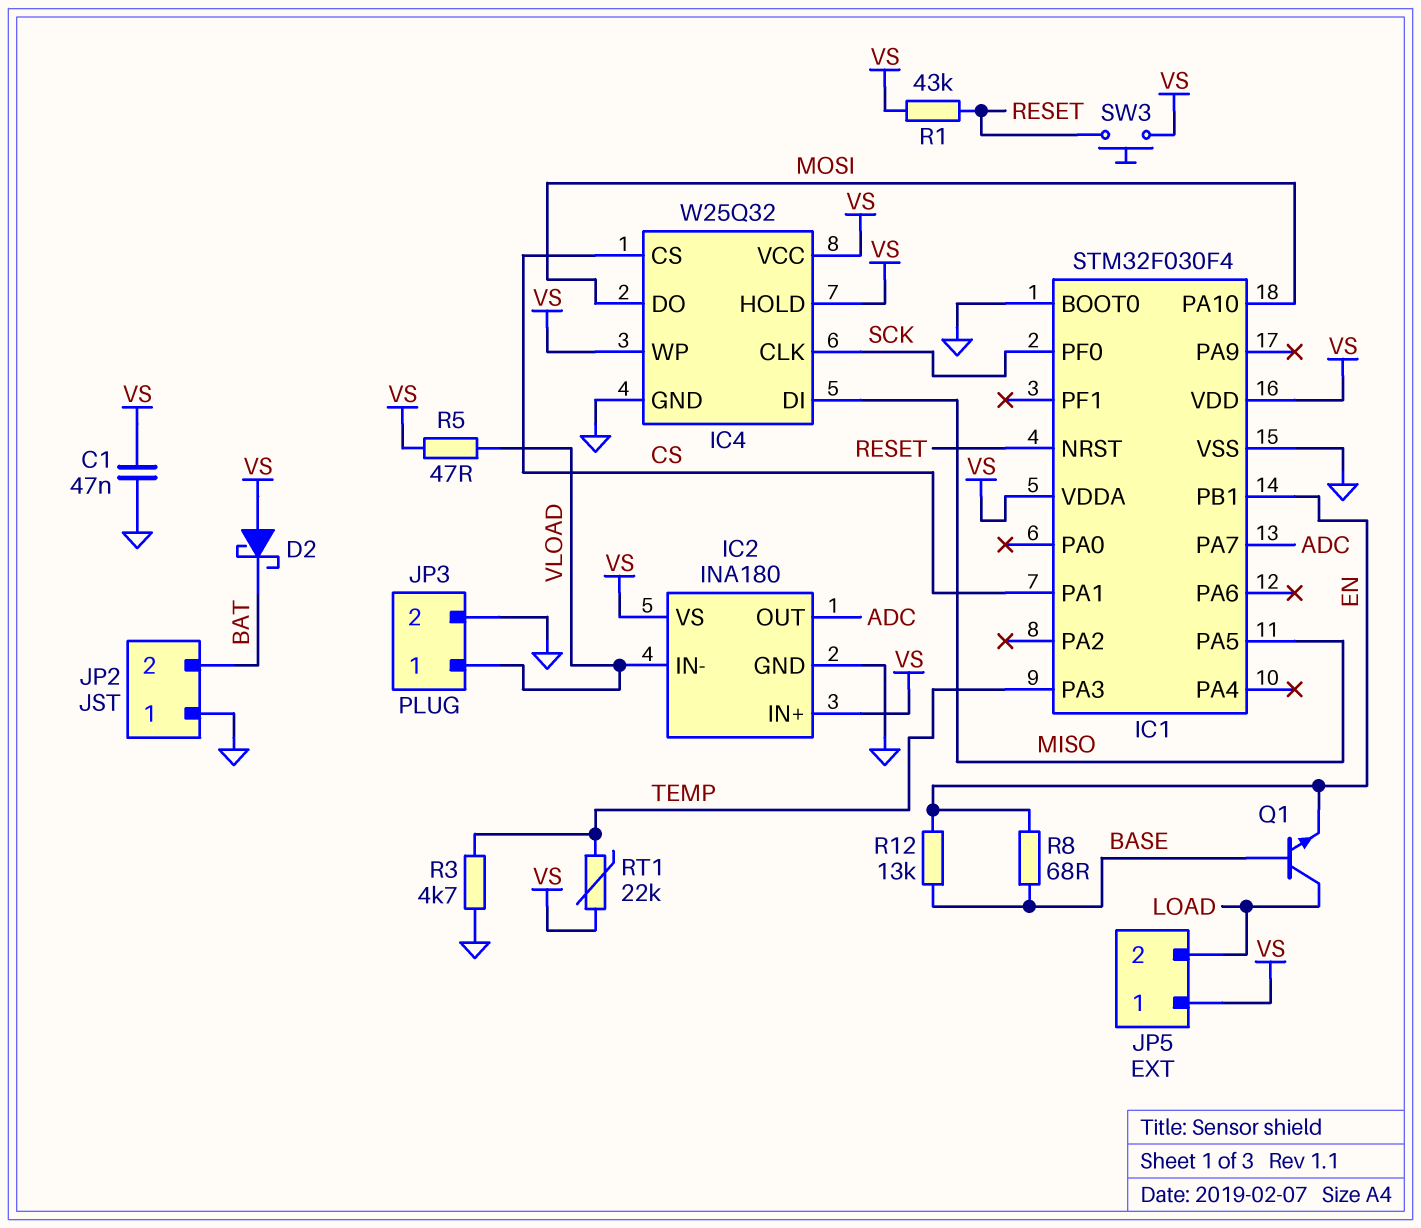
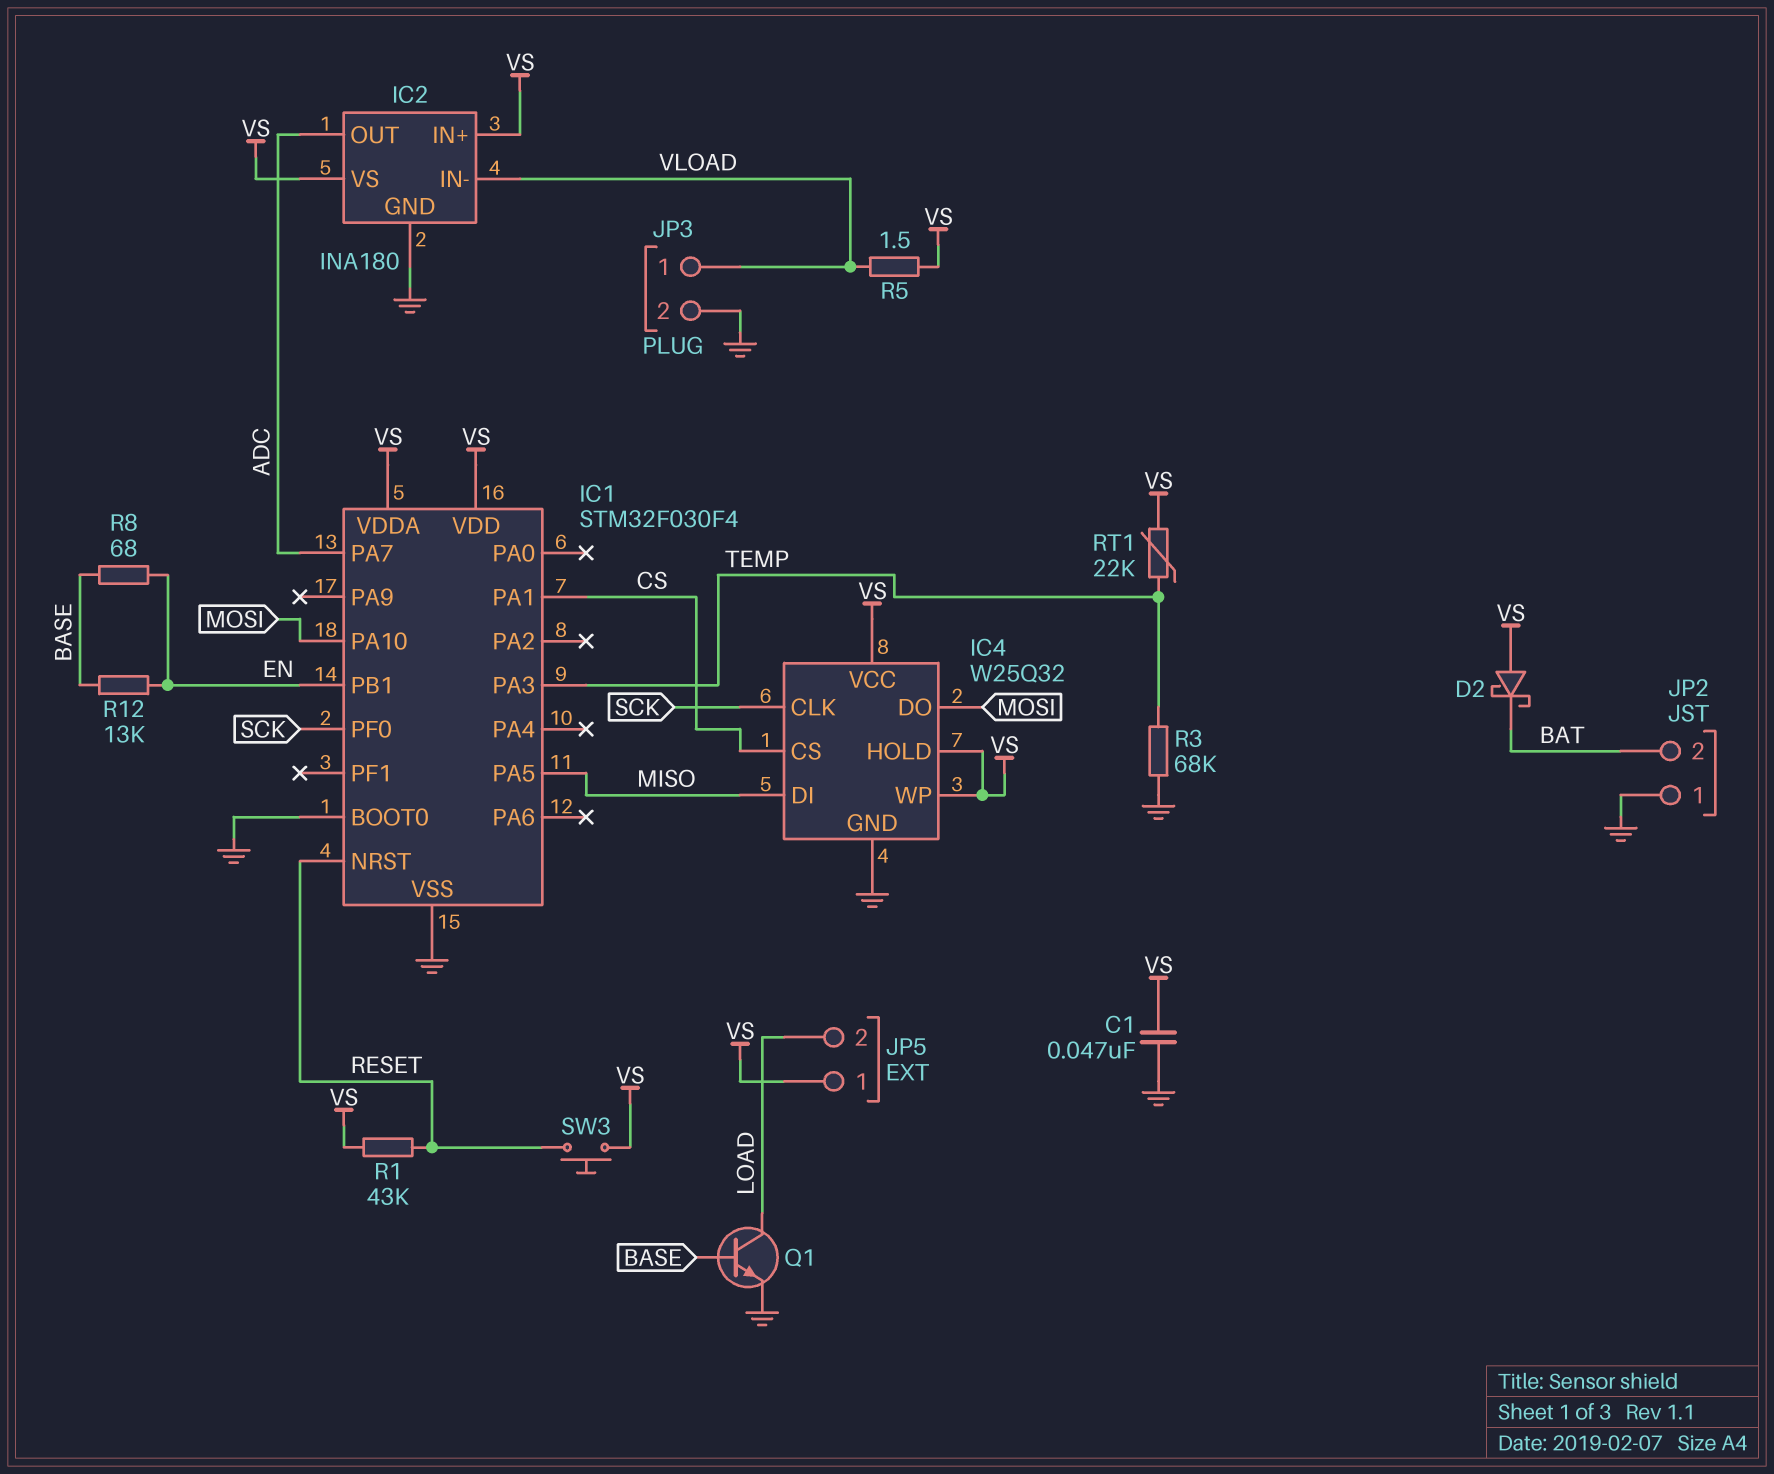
Q1: NPN (B BASE, C LOAD, E EN) -> NPN (B BASE, C LOAD, E GND)
R3: 4.7k (GND, TEMP) -> 68k (GND, TEMP)
R5: 47 (VLOAD, VS) -> 1.5 (VLOAD, VS)

